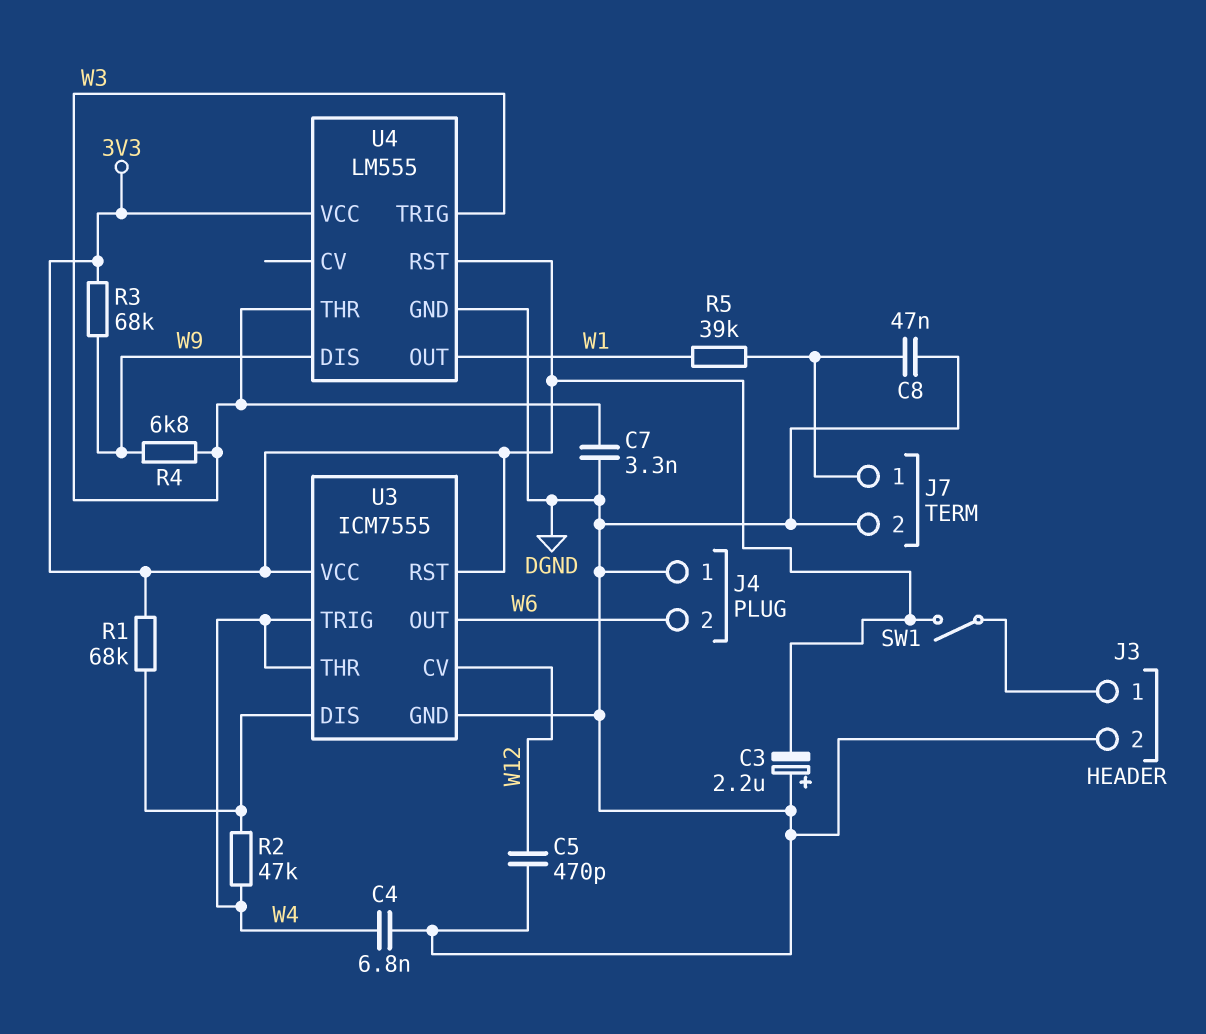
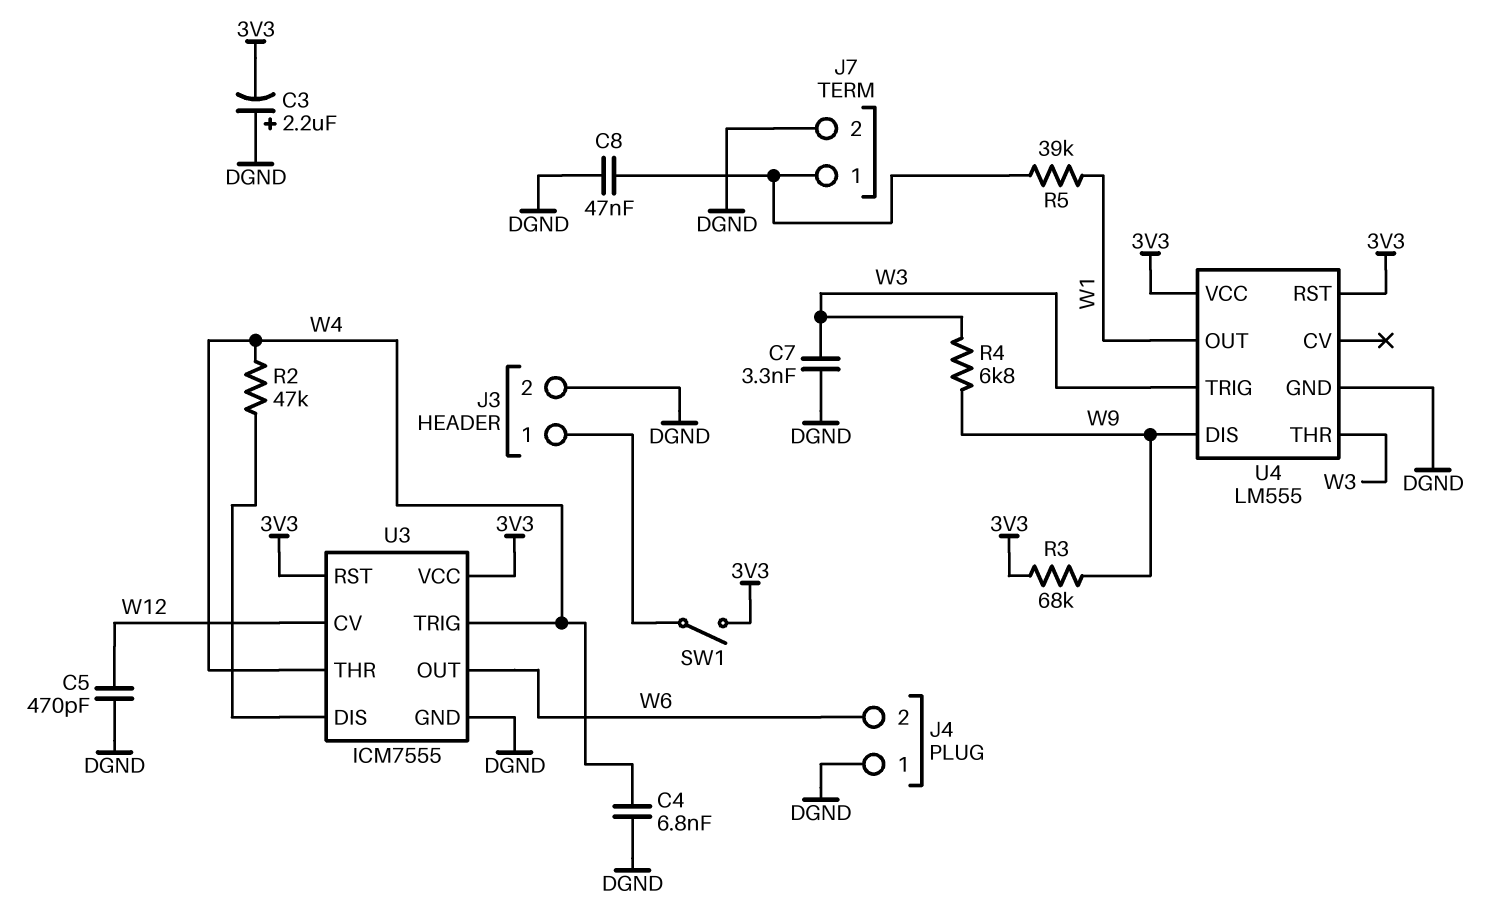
R1: 68k (3V3, U3/DIS) -> none

